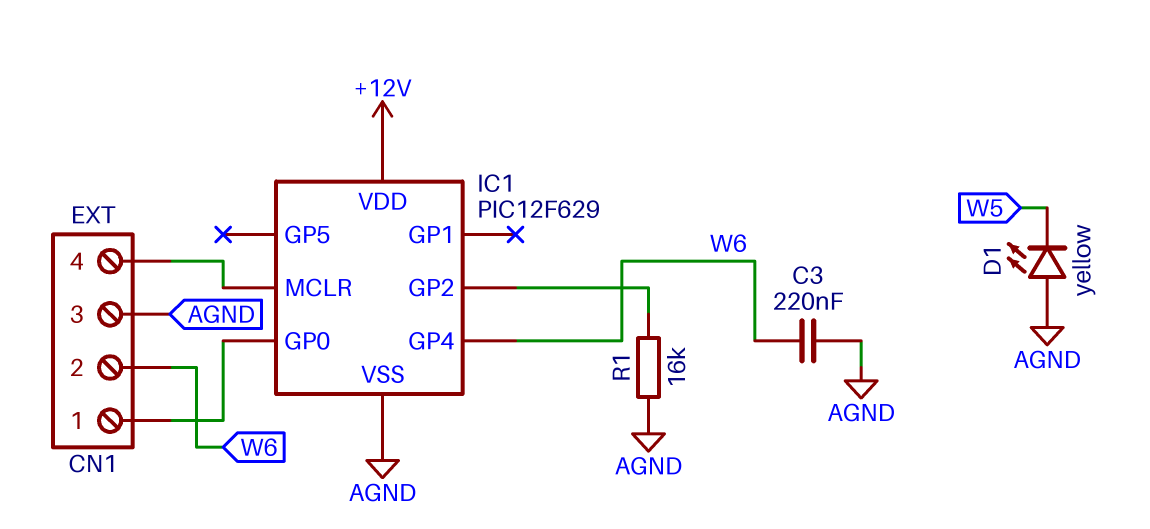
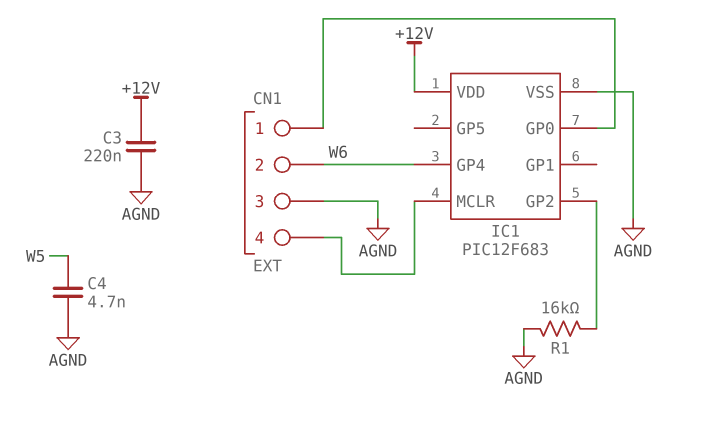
C3: 220nF (AGND, W6) -> 220nF (+12V, AGND)
C4: none -> 4.7nF (AGND, W5)
D1: LED yellow (A AGND, K W5) -> none
IC1: PIC12F629 -> PIC12F683

